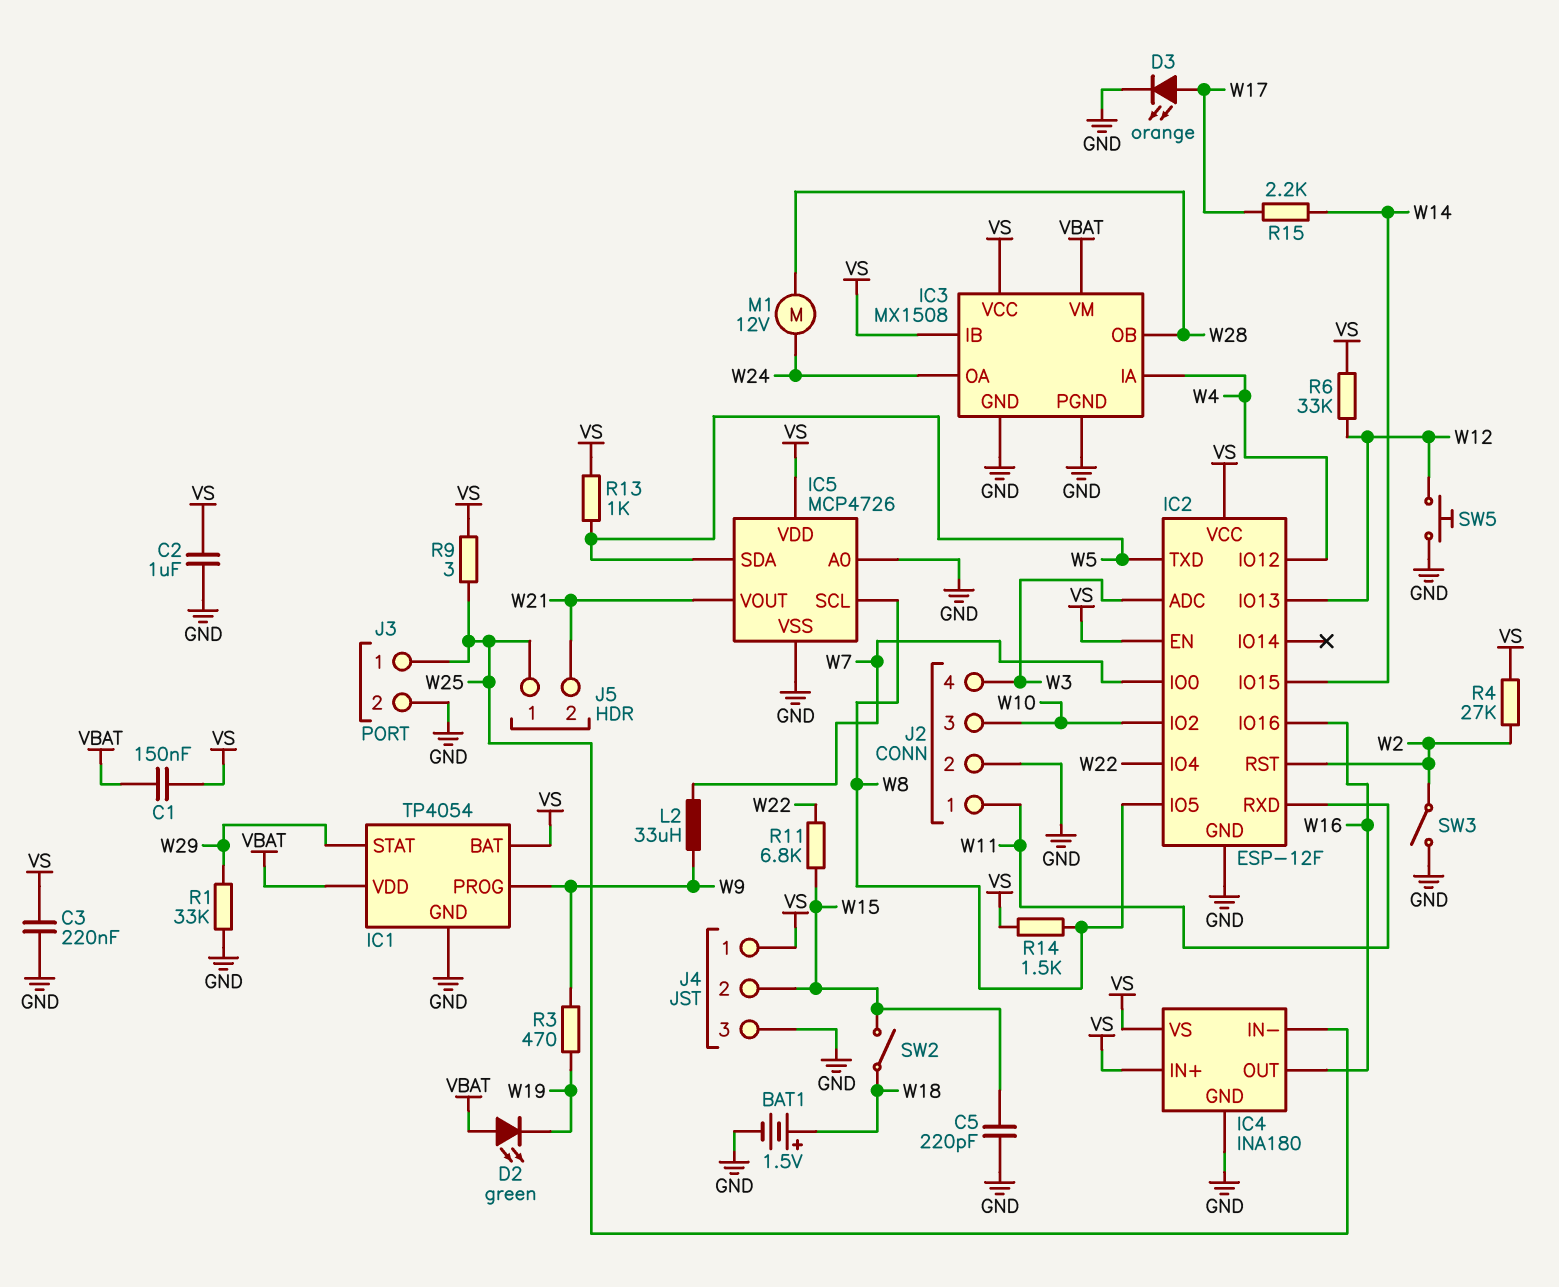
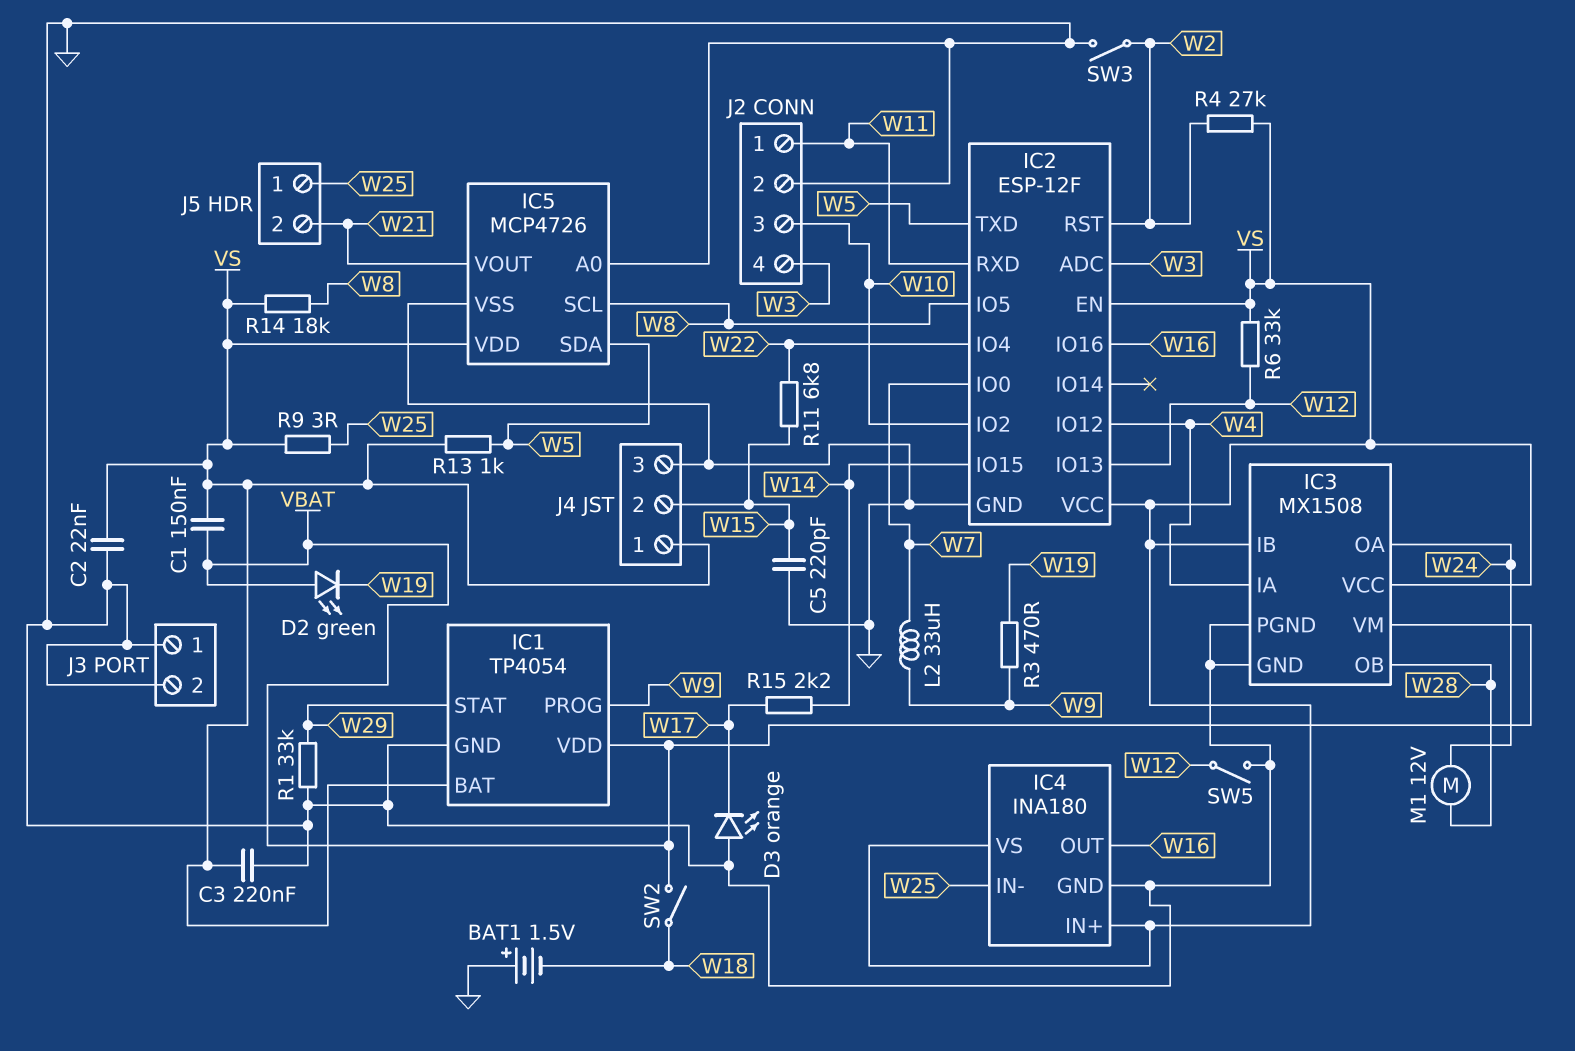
BAT1: 1.5V (plus W18, minus GND) -> 1.5V (plus GND, minus W18)
C2: 1uF (GND, VS) -> 22nF (GND, VS)
D3: LED orange (A W17, K GND) -> LED orange (A GND, K W17)
J3 pin 1: W25 -> GND
R14: 1.5k (VS, W8) -> 18k (VS, W8)
SW2: switch (W15, W18) -> switch (VBAT, W18)
SW5: button (GND, W12) -> switch (GND, W12)

